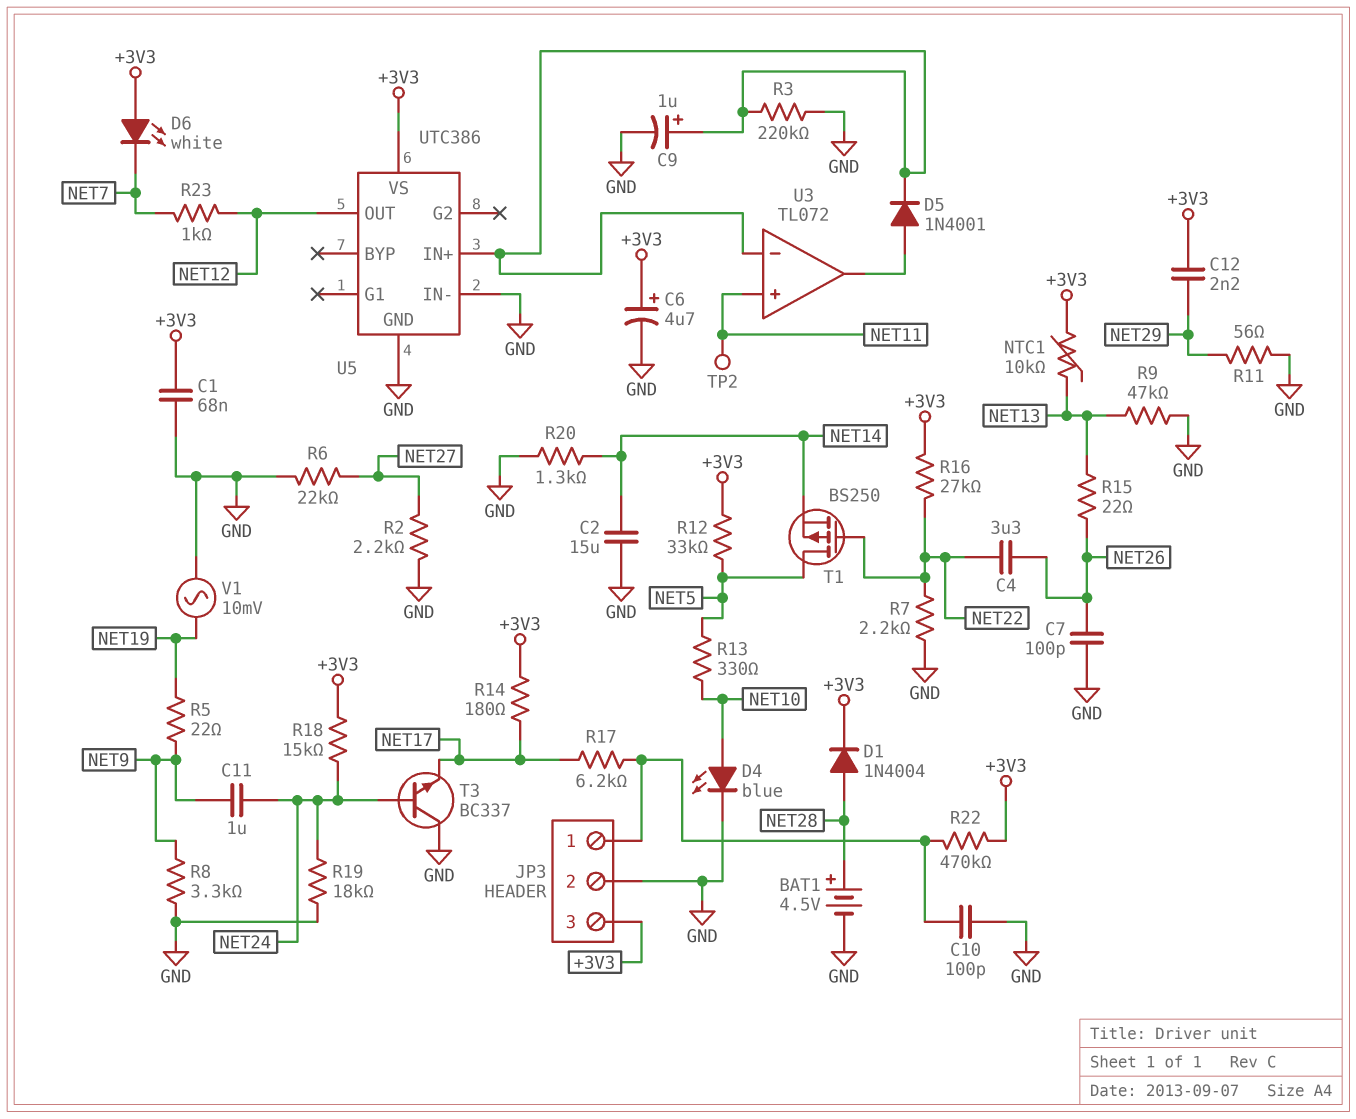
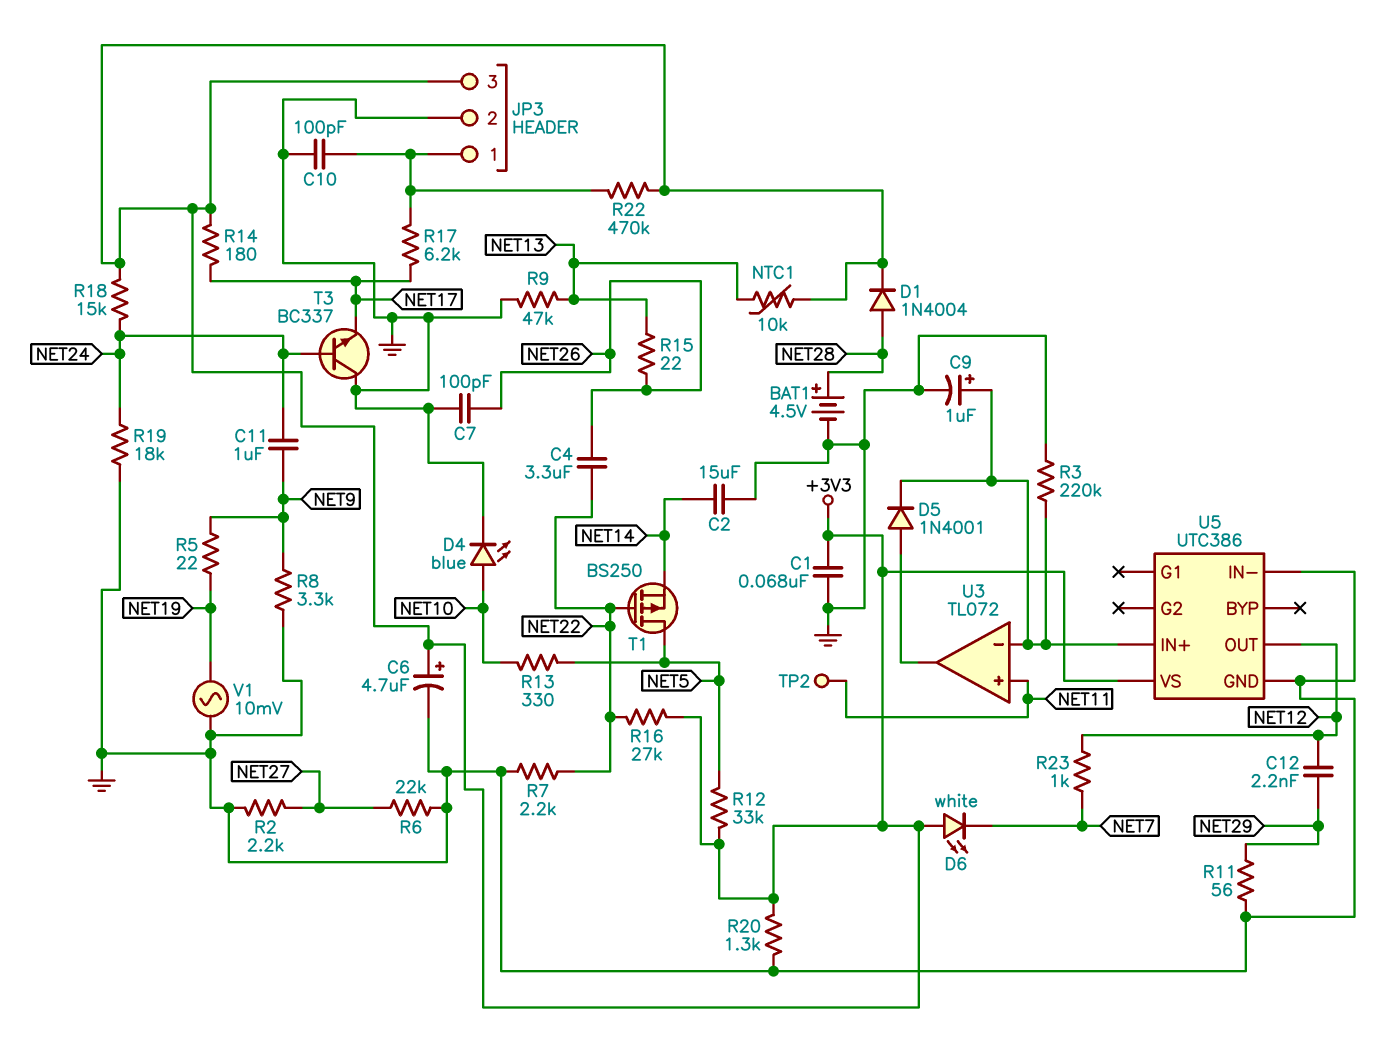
C12: 2.2nF (+3V3, NET29) -> 2.2nF (NET12, NET29)
R20: 1.3k (GND, NET14) -> 1.3k (+3V3, GND)

